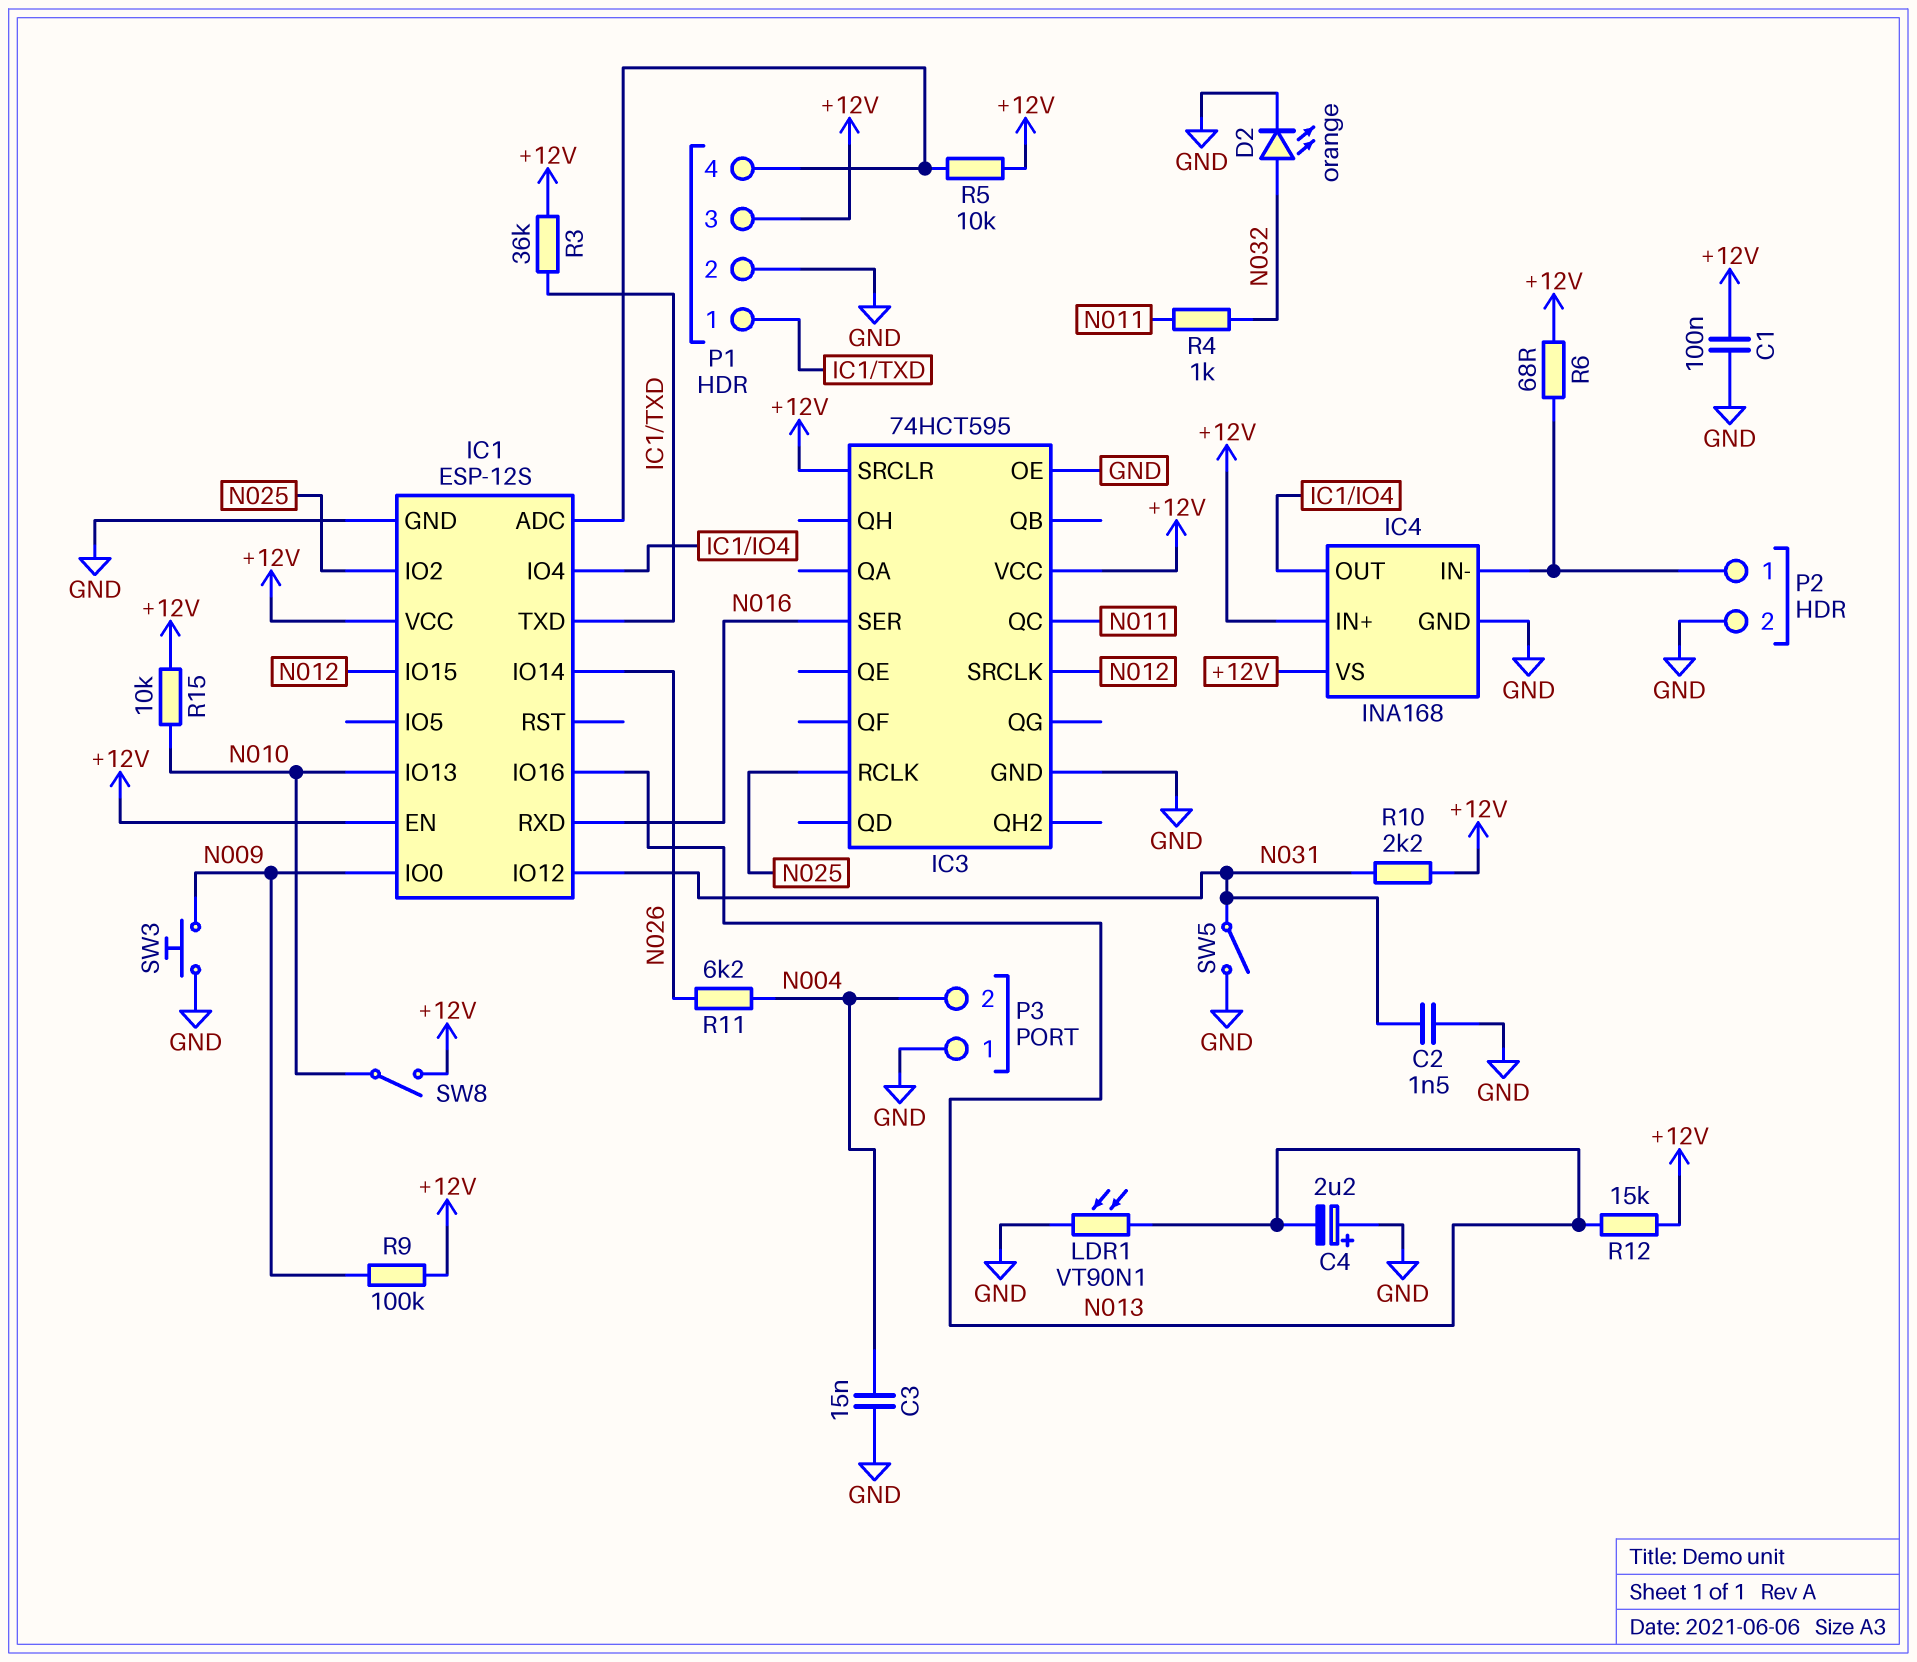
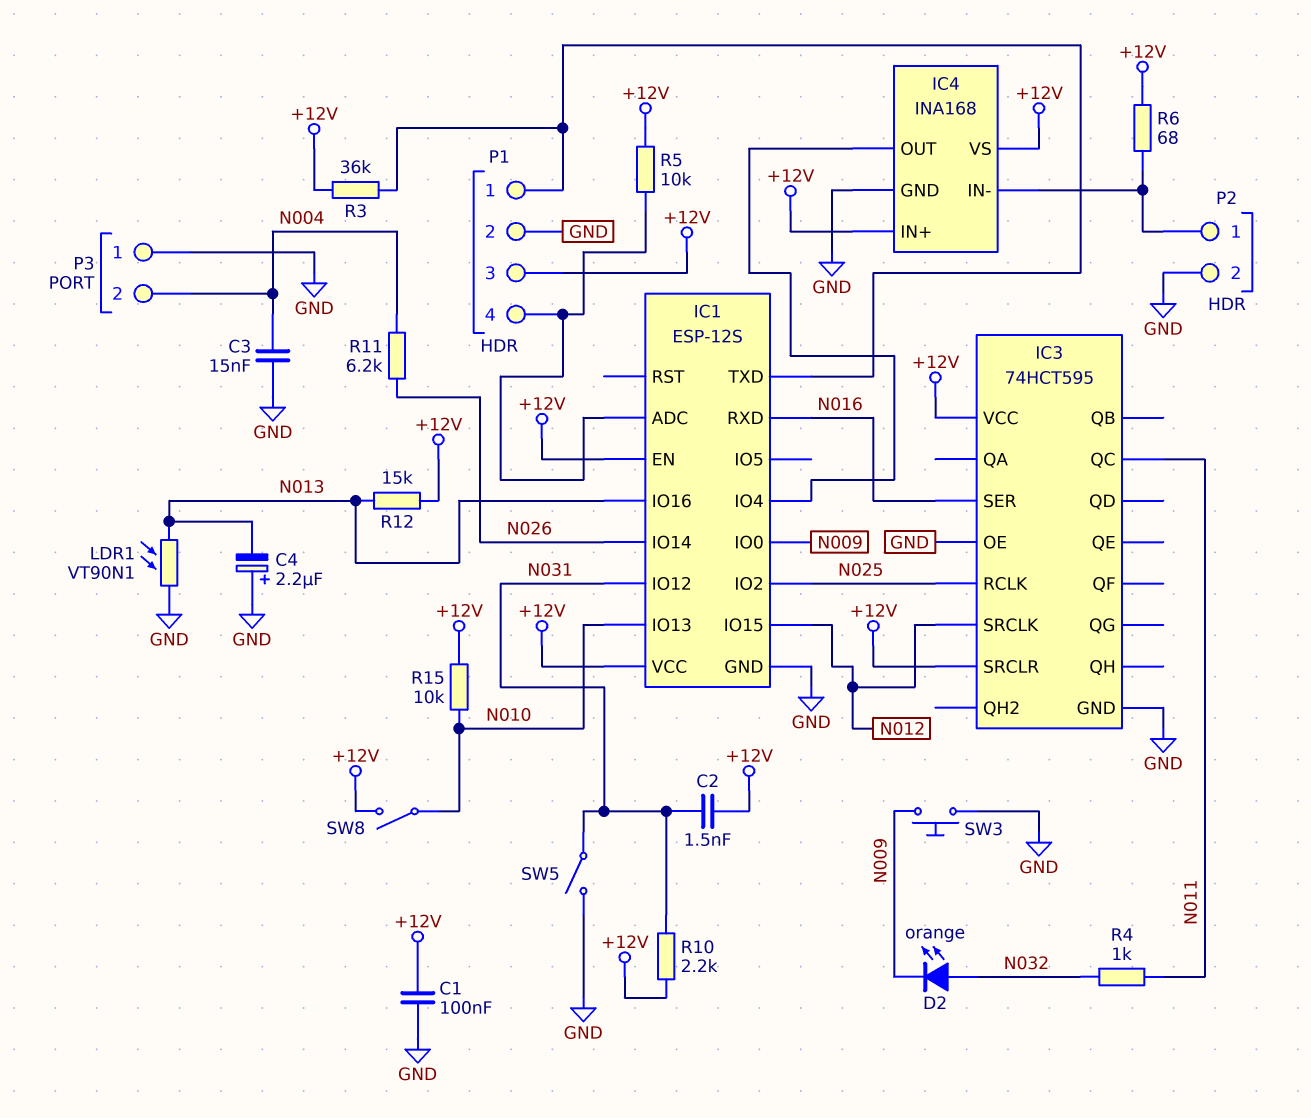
C2: 1.5nF (GND, N031) -> 1.5nF (+12V, N031)
D2: LED orange (A N032, K GND) -> LED orange (A N032, K N009)
R9: 100k (+12V, N009) -> none

